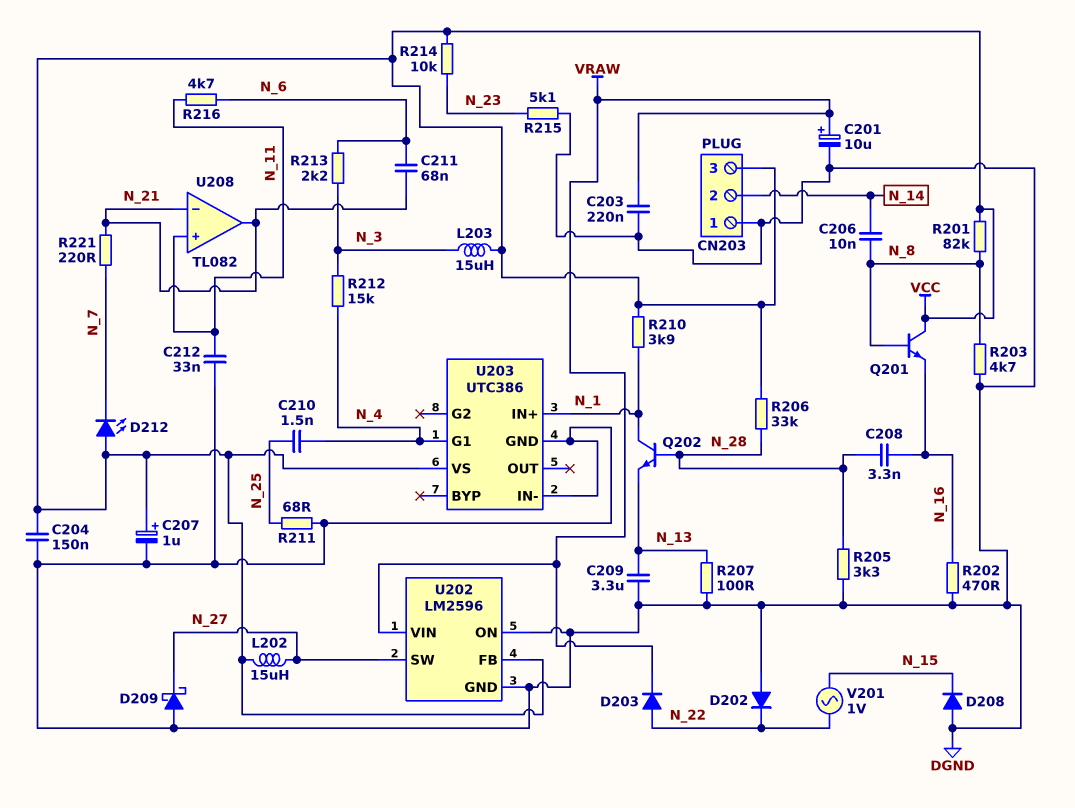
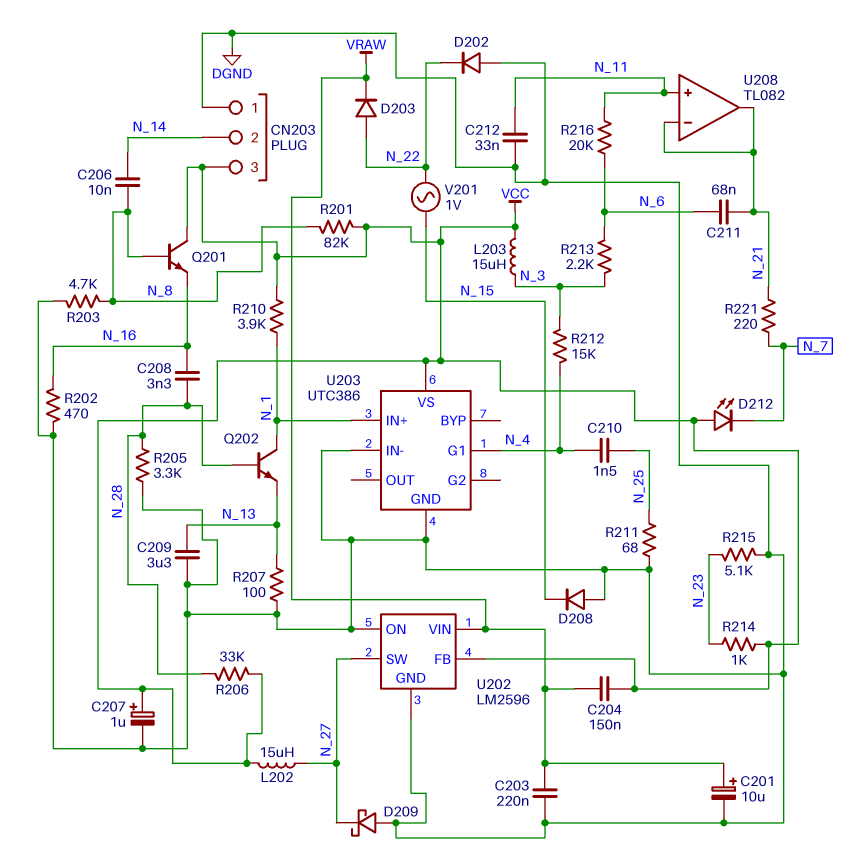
C204: 150nF (DGND, VCC) -> 150nF (VCC, VRAW)
R214: 10k (N_23, VCC) -> 1k (N_23, VCC)
R216: 4.7k (N_6, N_11) -> 20k (N_6, N_11)

